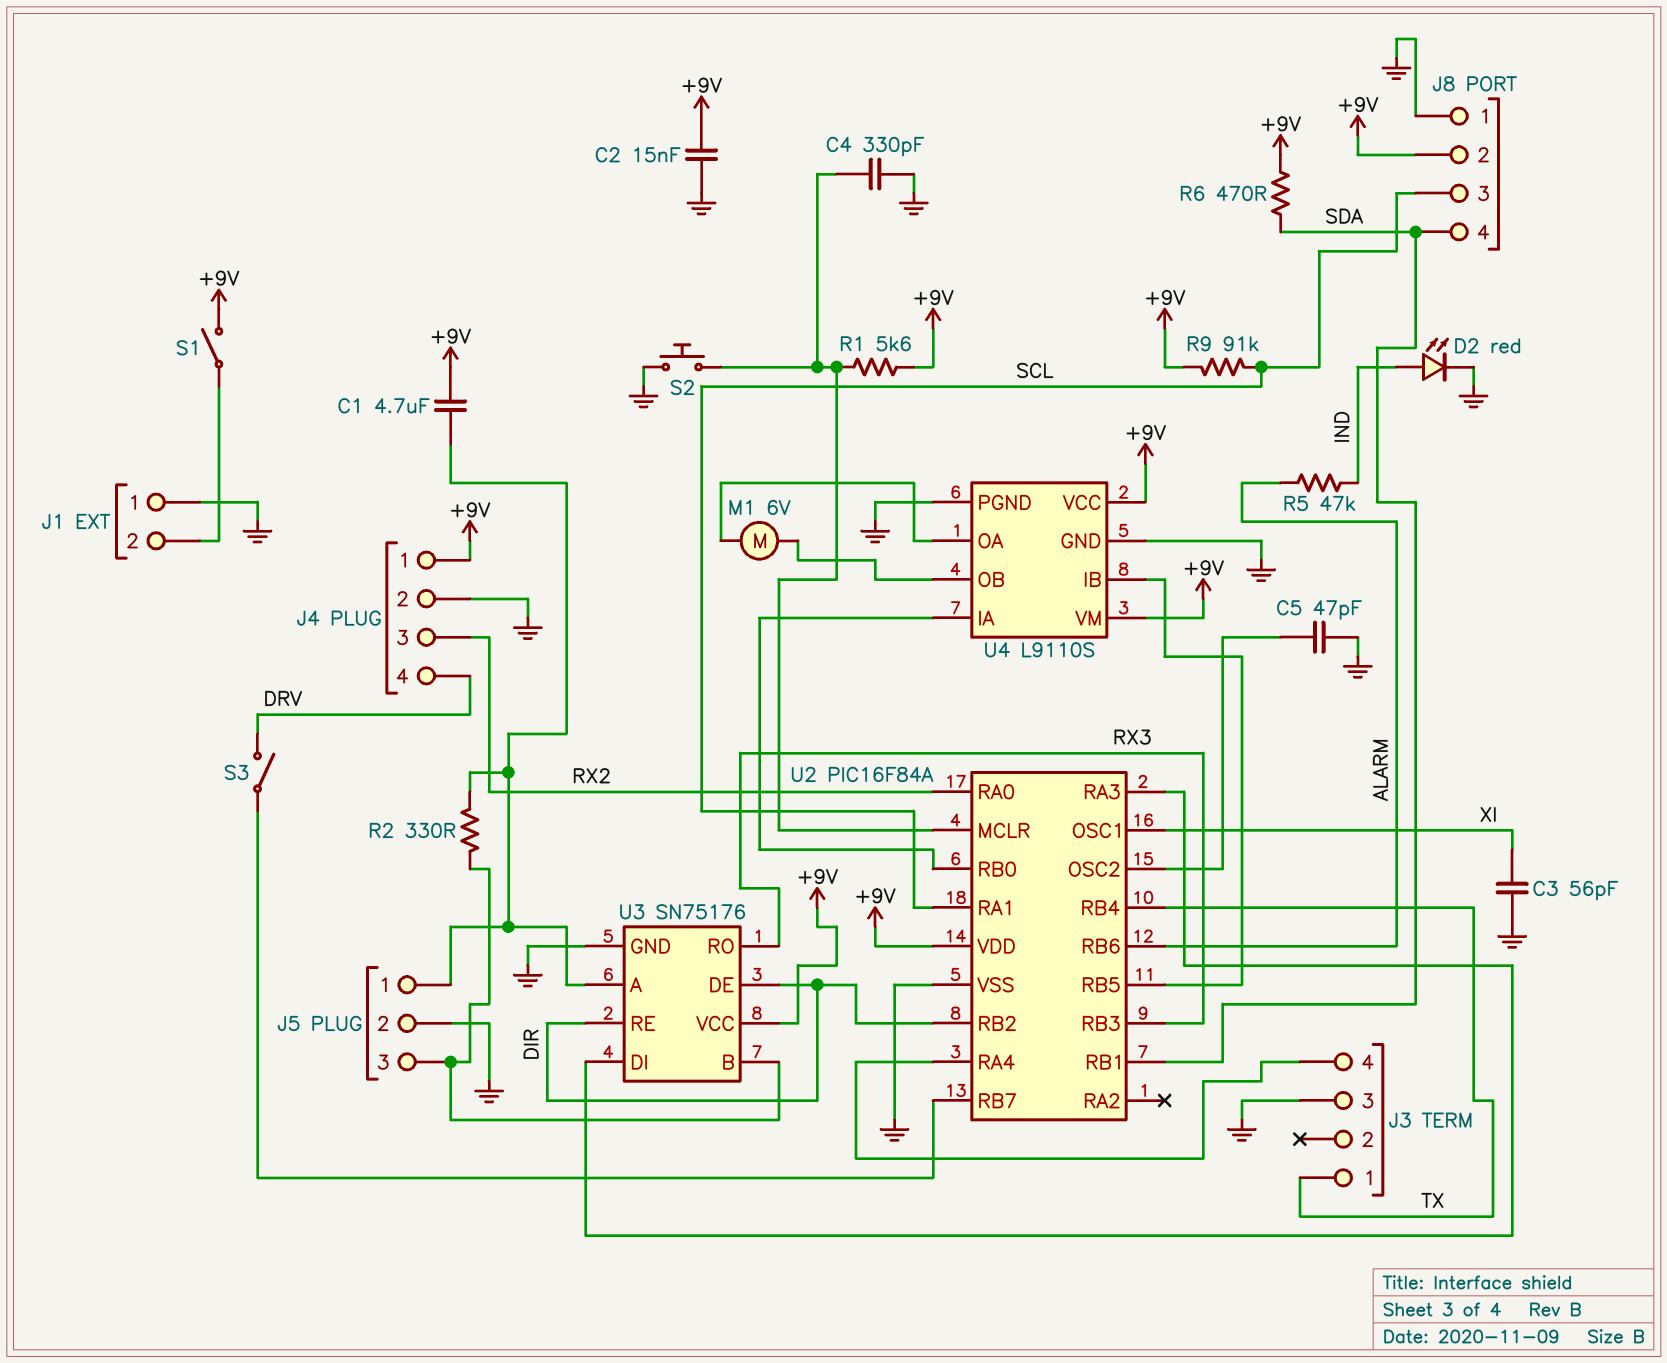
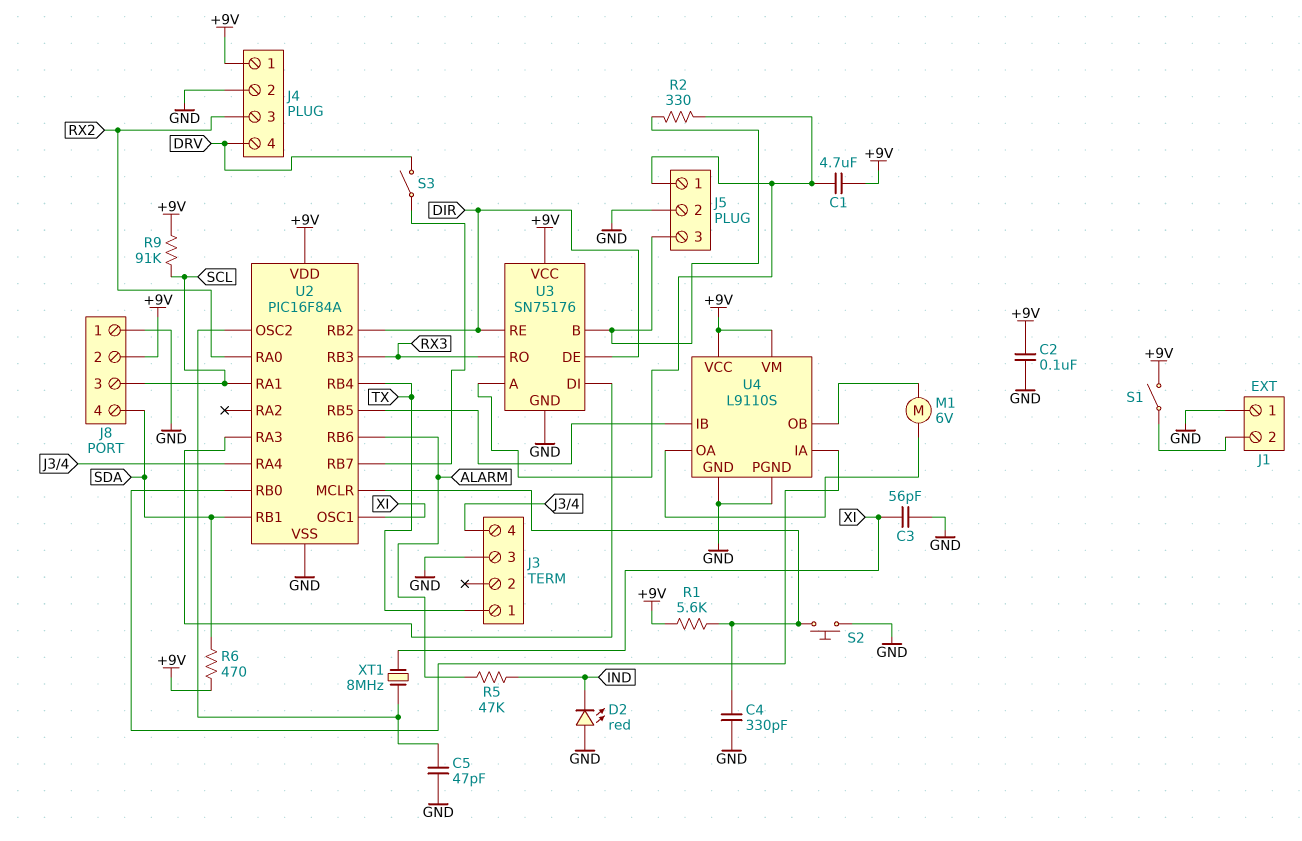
C2: 15nF (+9V, GND) -> 100nF (+9V, GND)
D2: LED red (A IND, K GND) -> LED red (A GND, K IND)
XT1: none -> 8MHz (U2/OSC2, XI)

